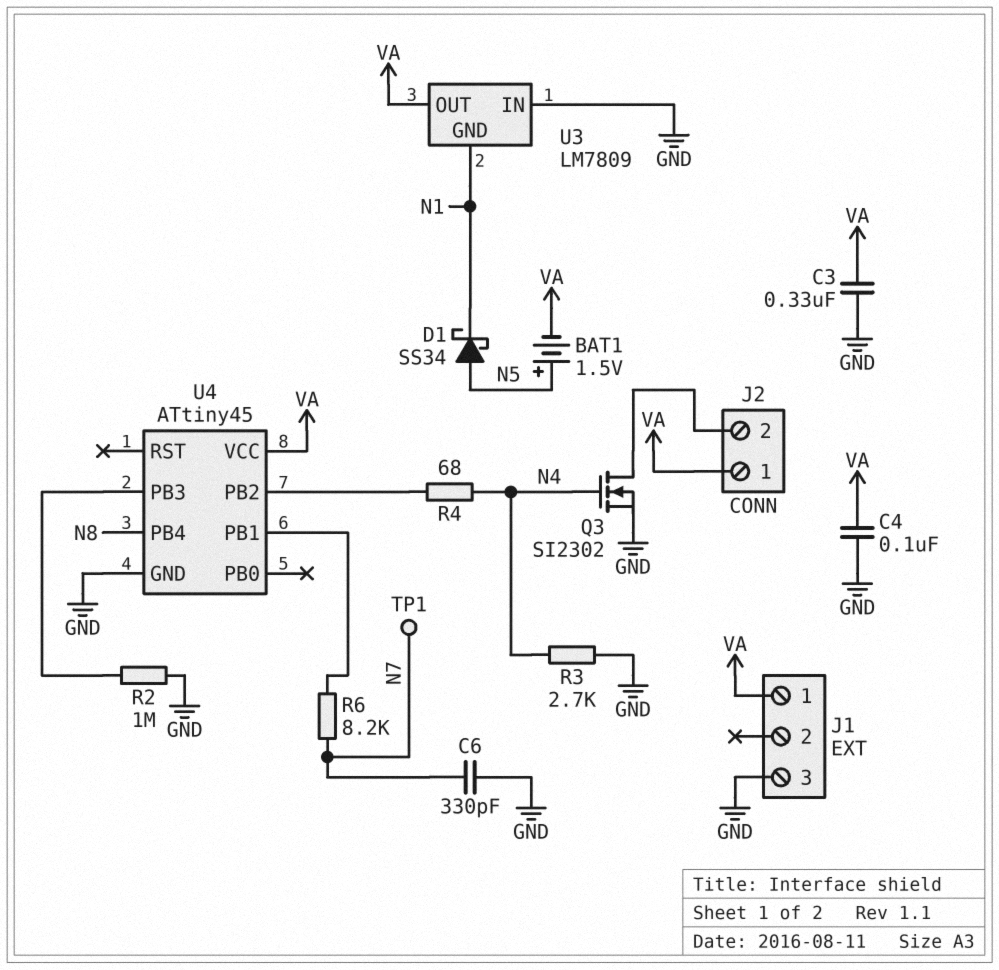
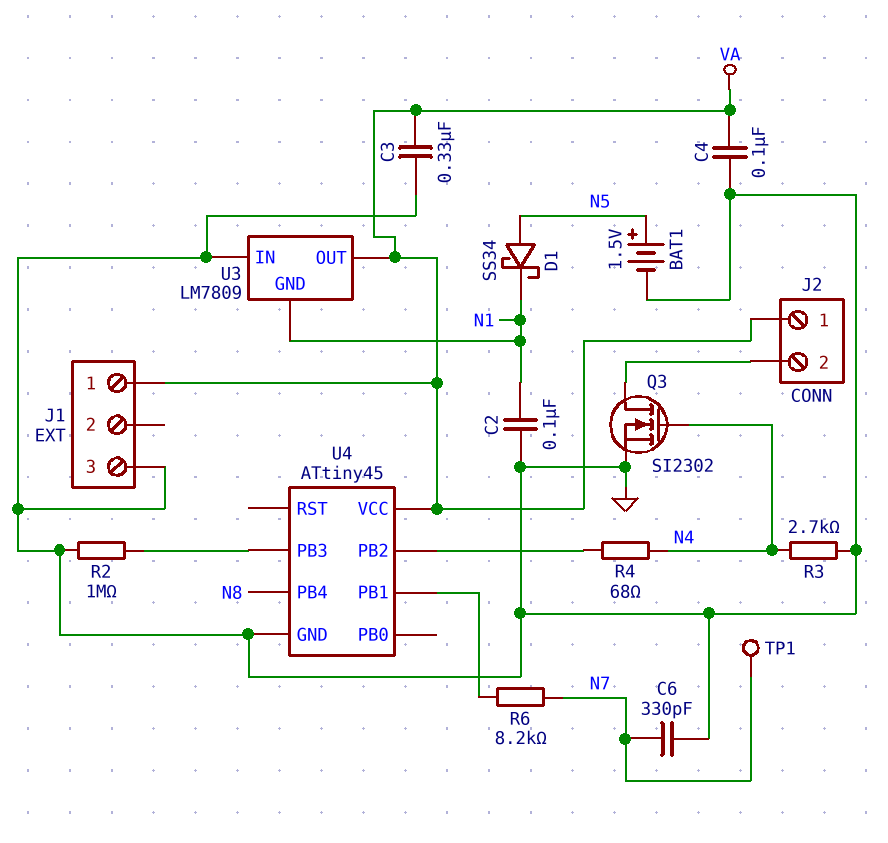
BAT1: 1.5V (plus N5, minus VA) -> 1.5V (plus N5, minus GND)
C2: none -> 100nF (GND, N1)

